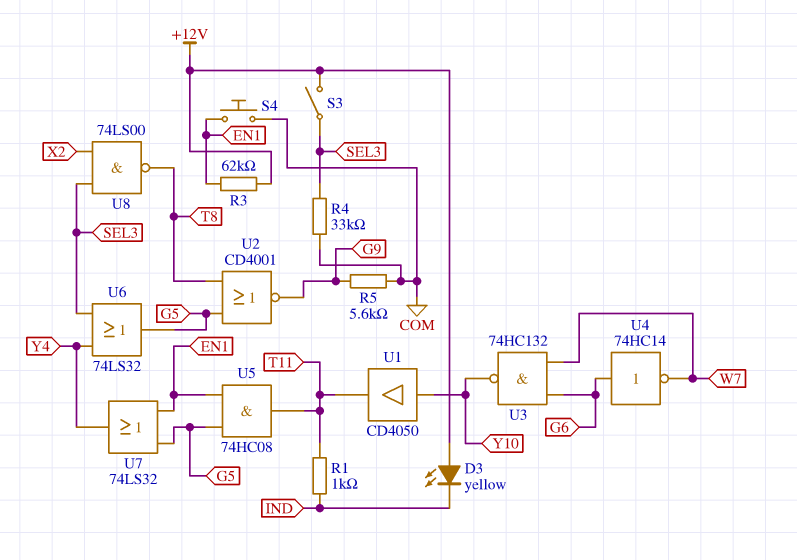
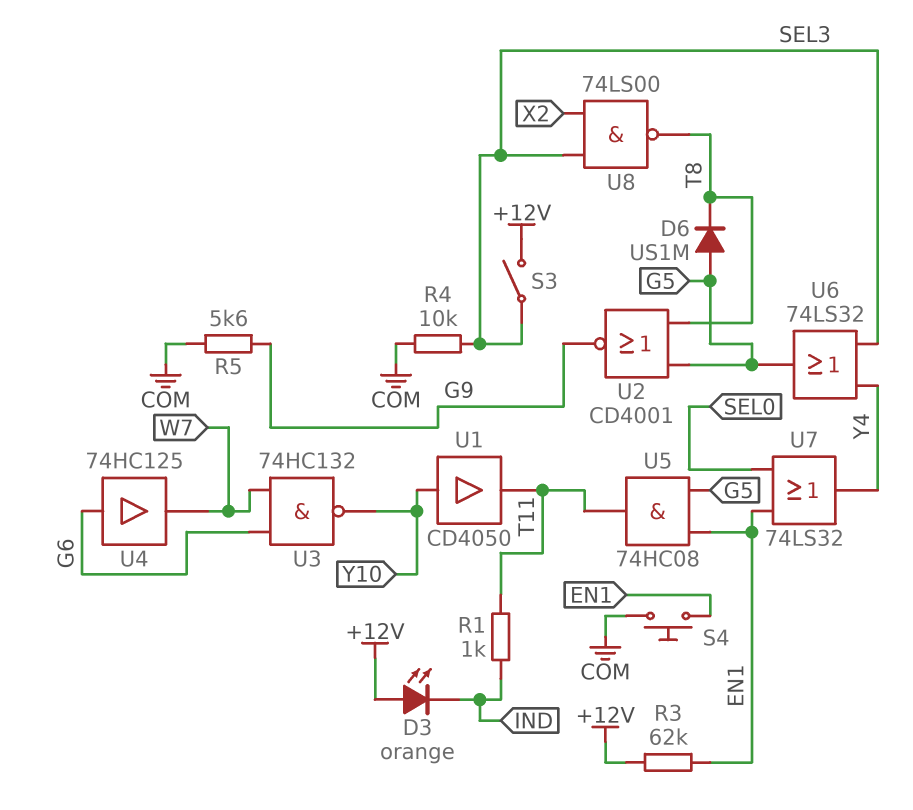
D3: LED yellow (A +12V, K IND) -> LED orange (A +12V, K IND)
D6: none -> diode US1M (A G5, K T8)
R4: 33k (COM, SEL3) -> 10k (COM, SEL3)
U4: NOT 74HC14 (in G6, out W7) -> buffer 74HC125 (in G6, out W7)
U7: OR 74LS32 (in EN1, in G5, out Y4) -> OR 74LS32 (in EN1, in SEL0, out Y4)

